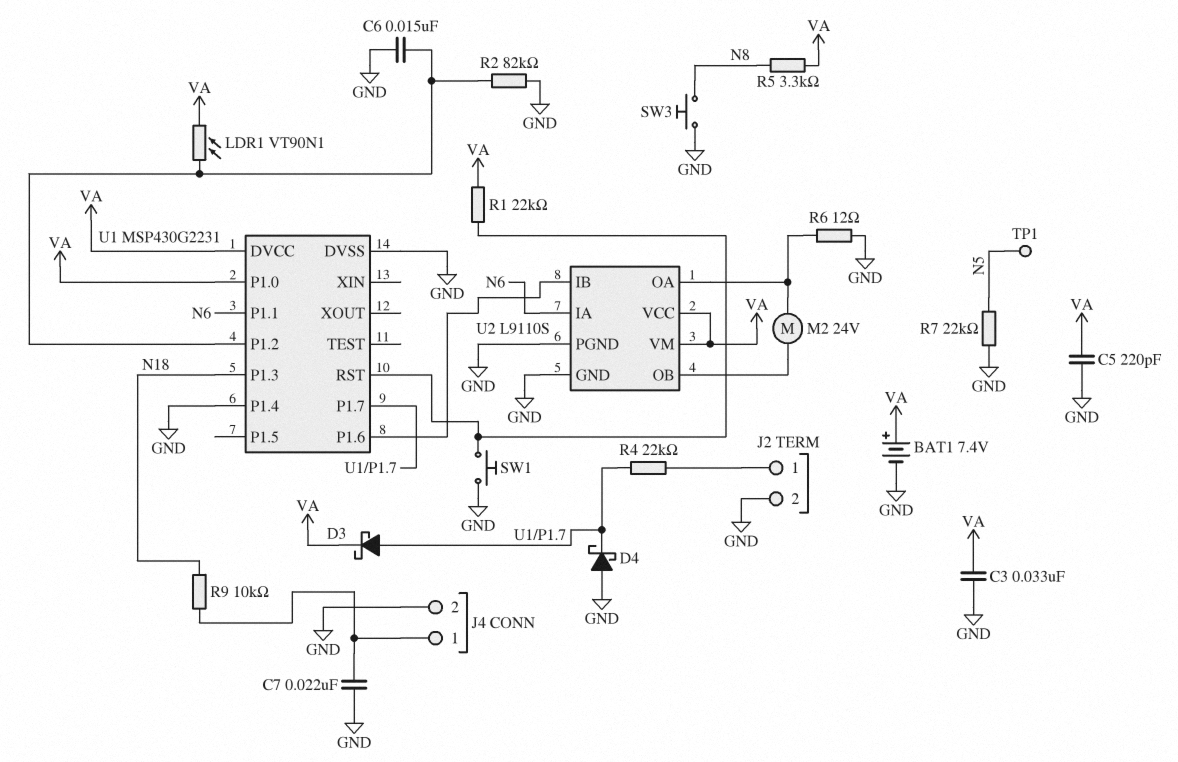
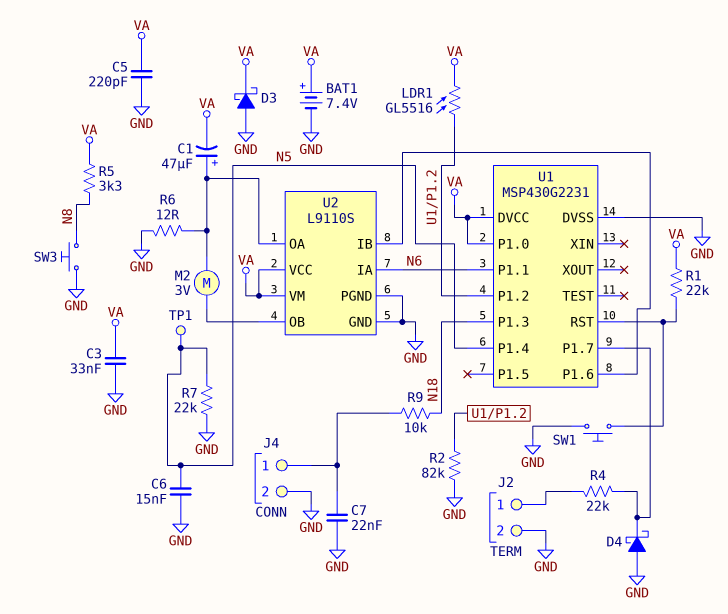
C1: none -> 47uF (plus U2/OA, minus VA)
C6: 15nF (GND, U1/P1.2) -> 15nF (GND, N5)
D3: schottky (A U1/P1.7, K VA) -> schottky (A GND, K VA)
LDR1: VT90N1 (U1/P1.2, VA) -> GL5516 (U1/P1.2, VA)
M2: motor 24V (U2/OA, U2/OB) -> motor 3V (U2/OA, U2/OB)
U1 pin P1.4: GND -> N5

